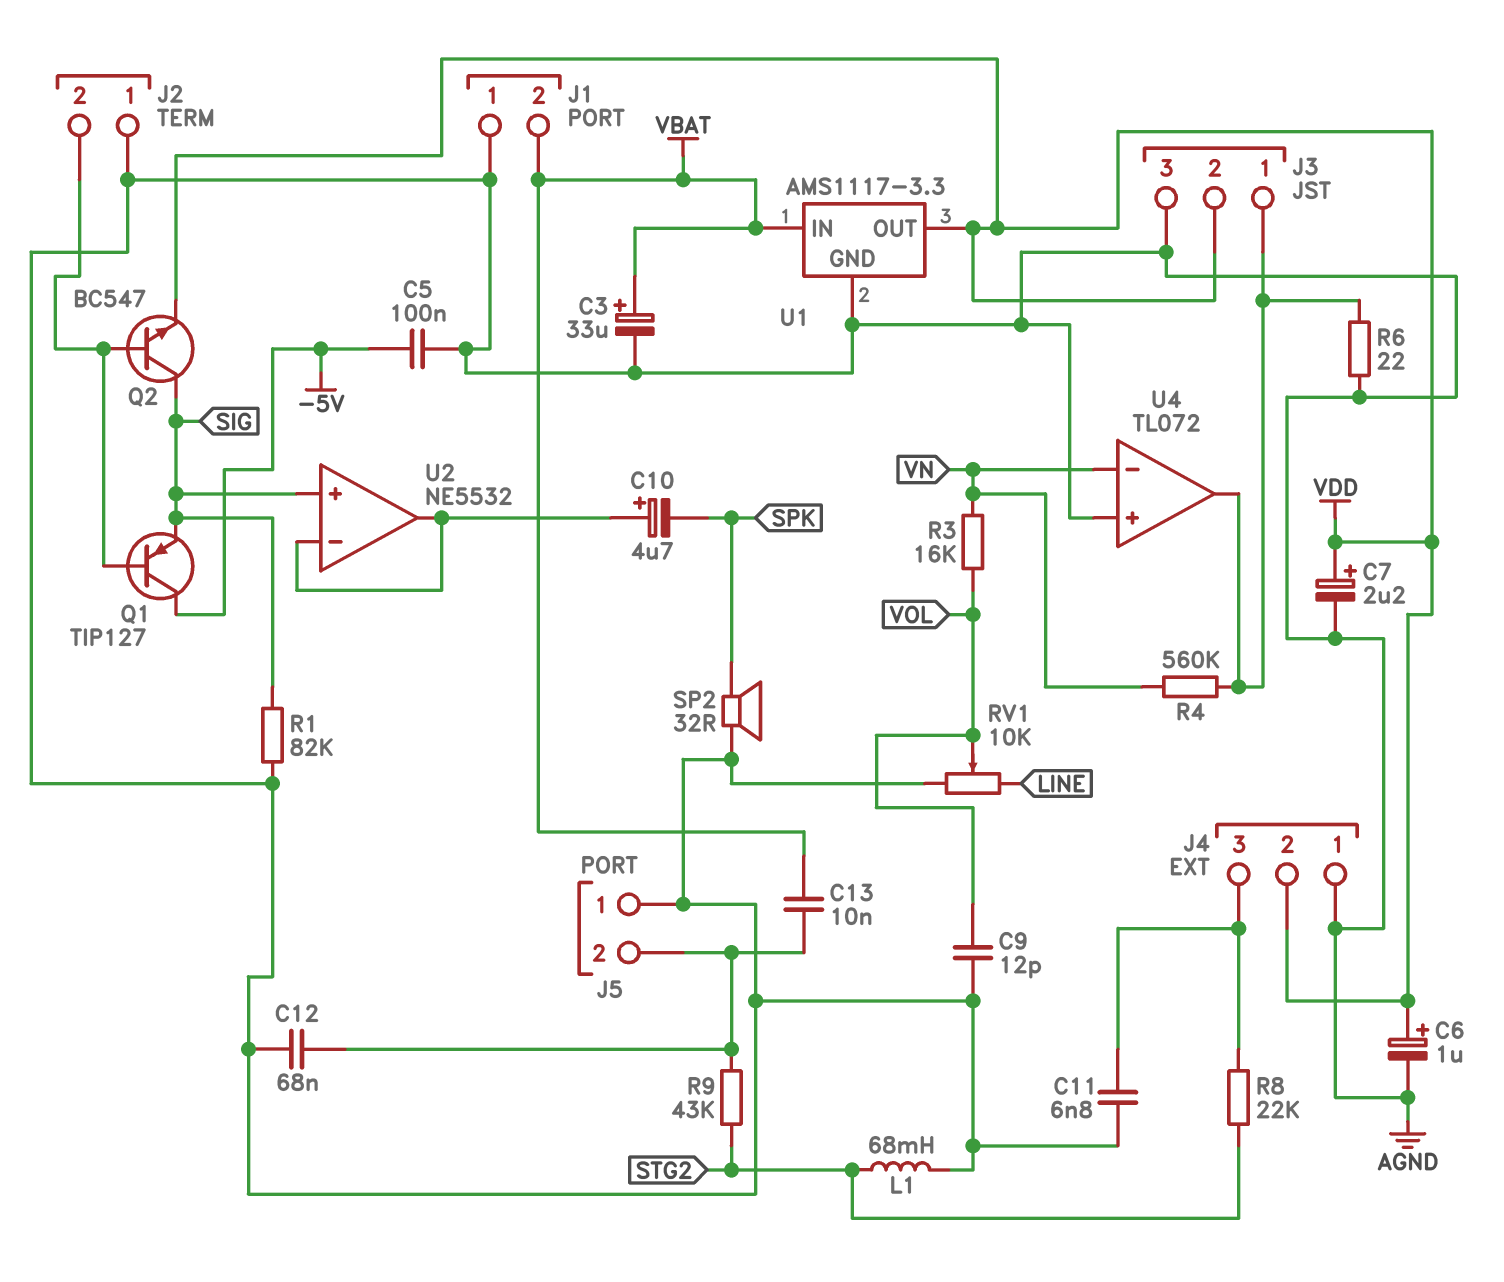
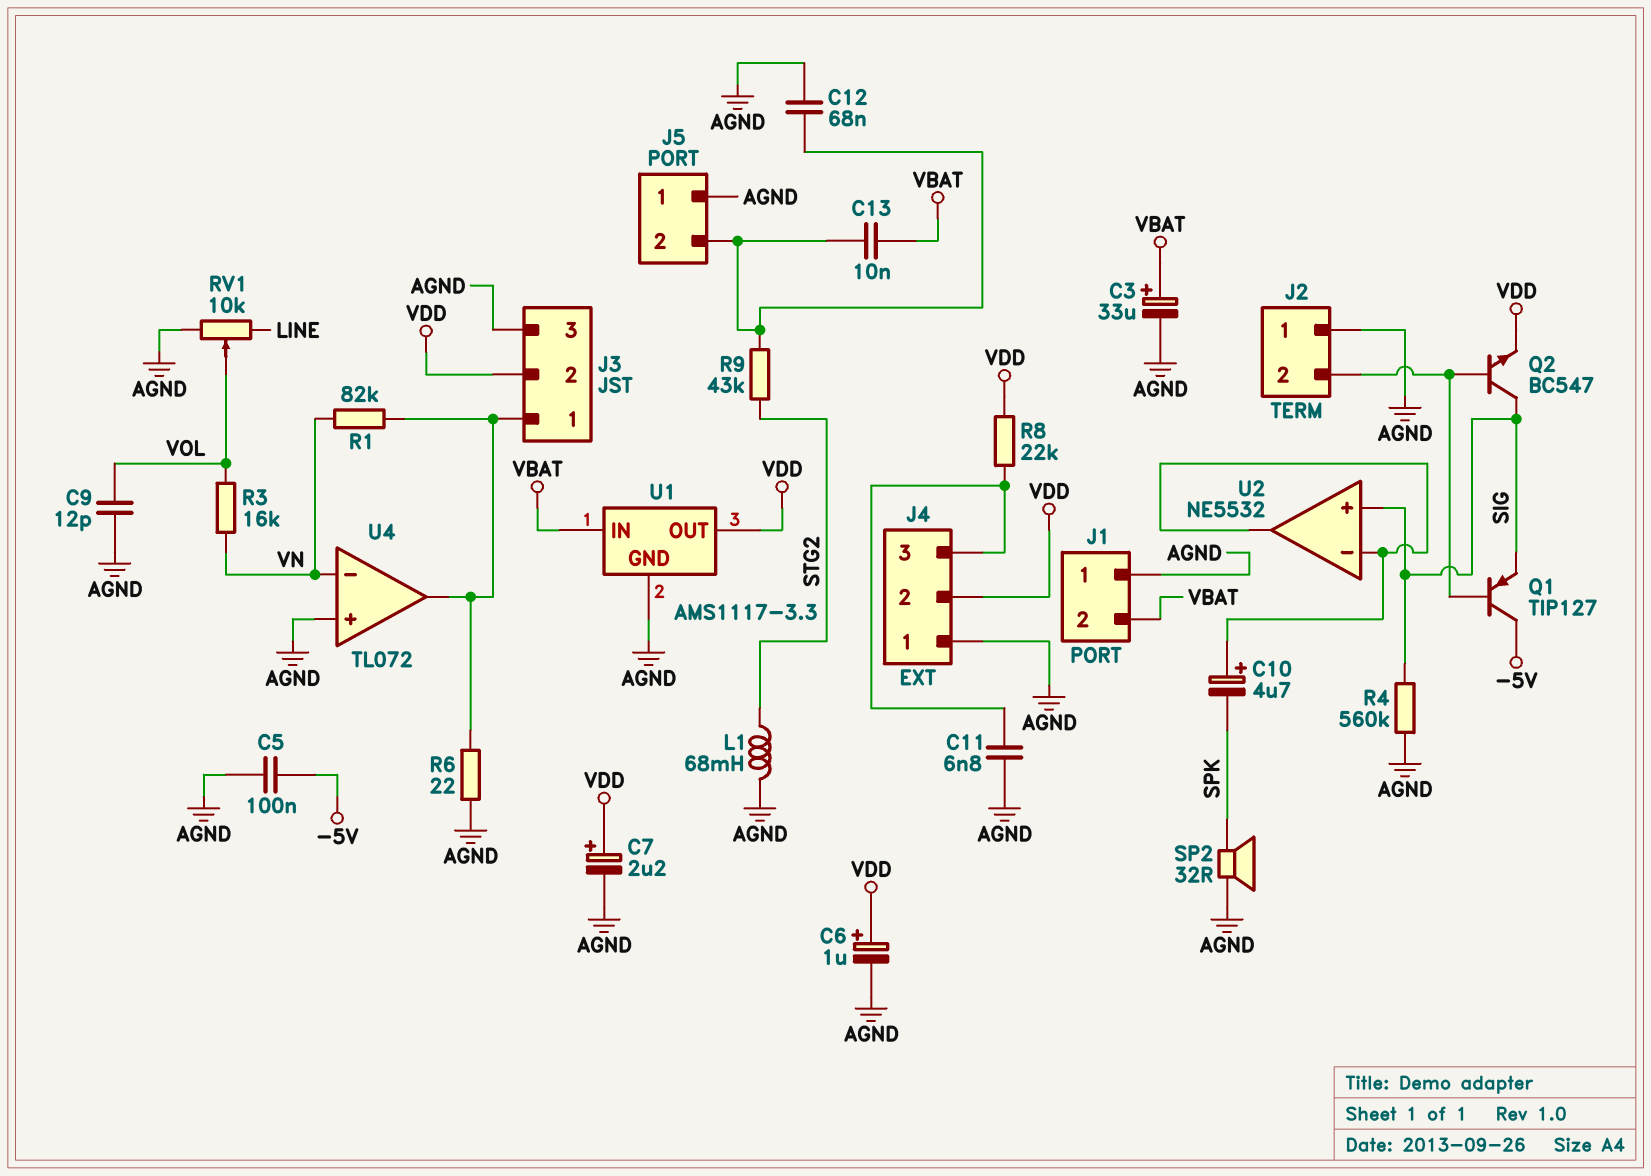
R1: 82k (AGND, SIG) -> 82k (J3/1, VN)
R4: 560k (J3/1, VN) -> 560k (AGND, SIG)
R8: 22k (J4/3, STG2) -> 22k (J4/3, VDD)

